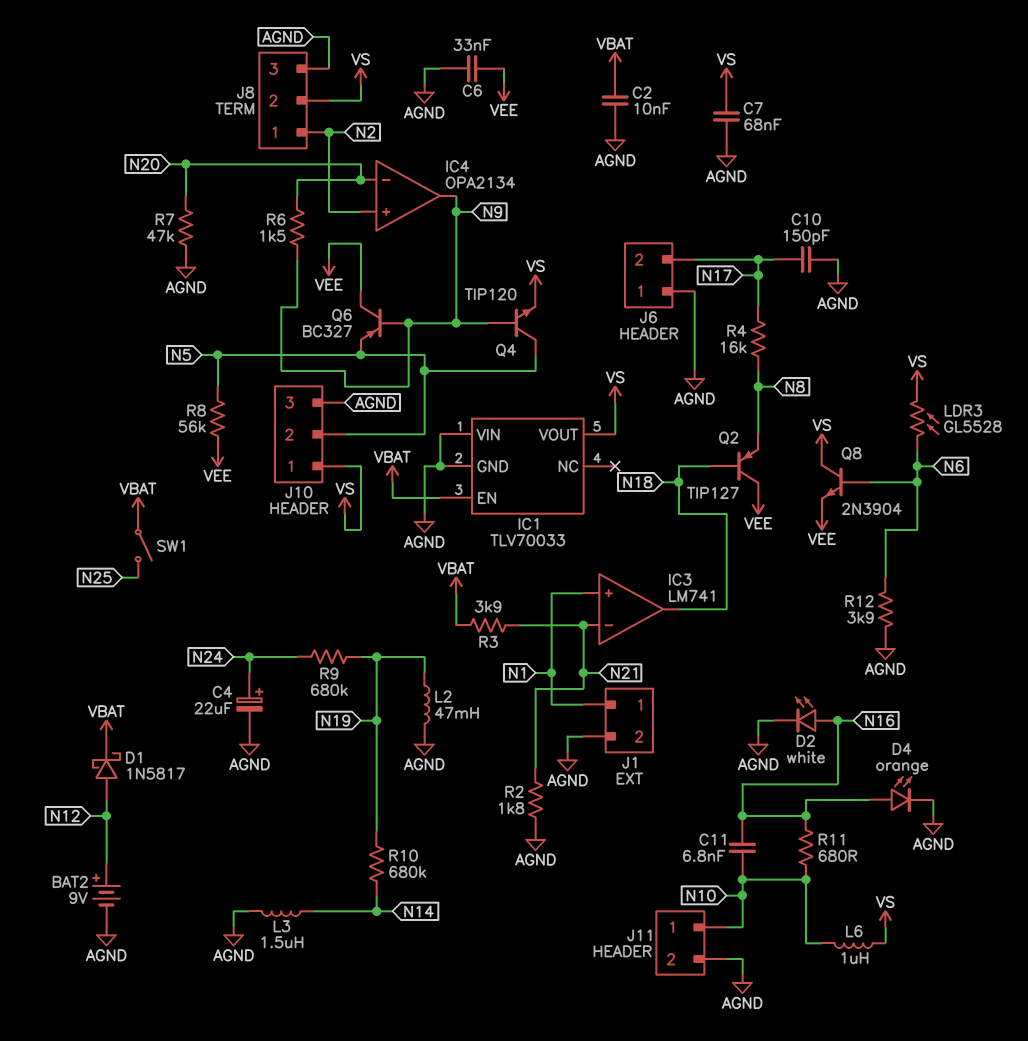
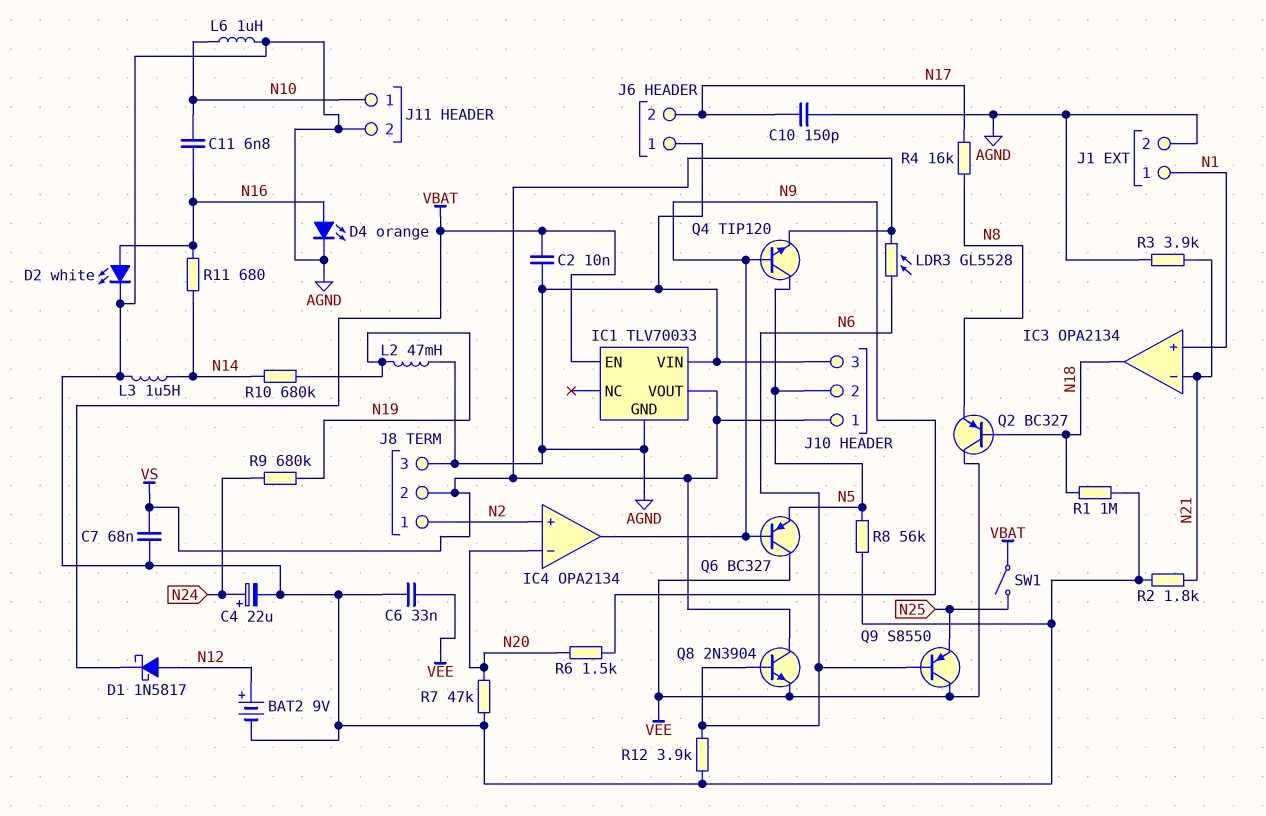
IC3: LM741 -> OPA2134
L6: 1uH (N10, VS) -> 1uH (AGND, N10)
Q2: PNP TIP127 (B N18, C VEE, E N8) -> PNP BC327 (B N18, C VEE, E N8)
Q9: none -> PNP S8550 (B N6, C VEE, E N25)
R1: none -> 1M (AGND, N18)
R3: 3.9k (N21, VBAT) -> 3.9k (AGND, N21)
R8: 56k (N5, VEE) -> 56k (AGND, N5)
R11: 680 (N10, N16) -> 680 (N14, N16)

